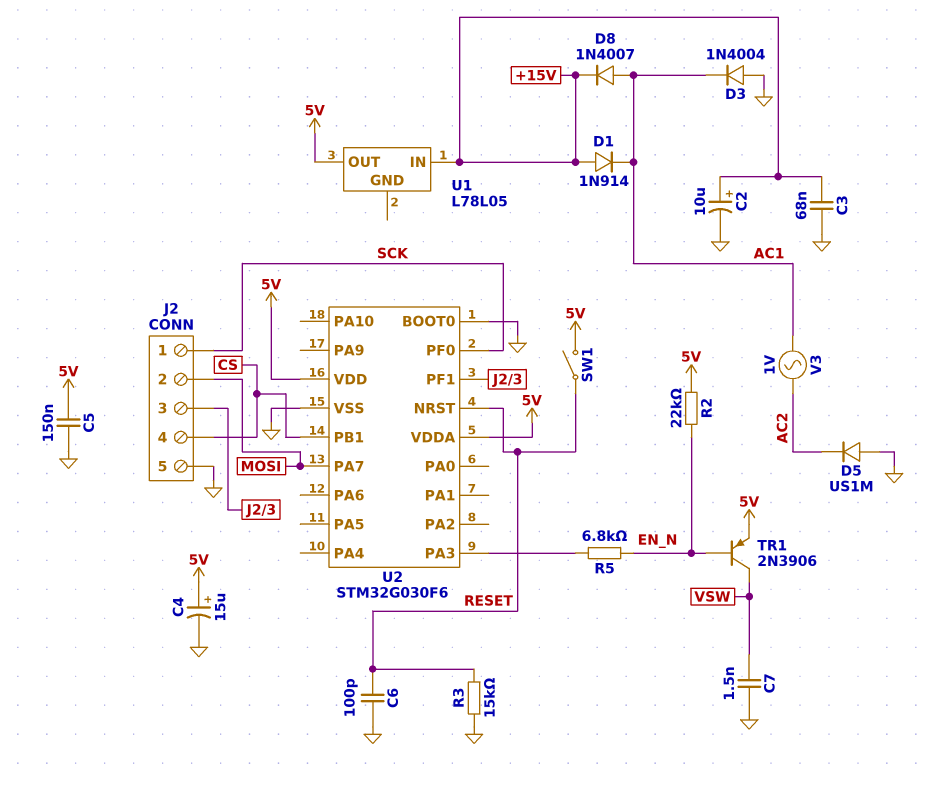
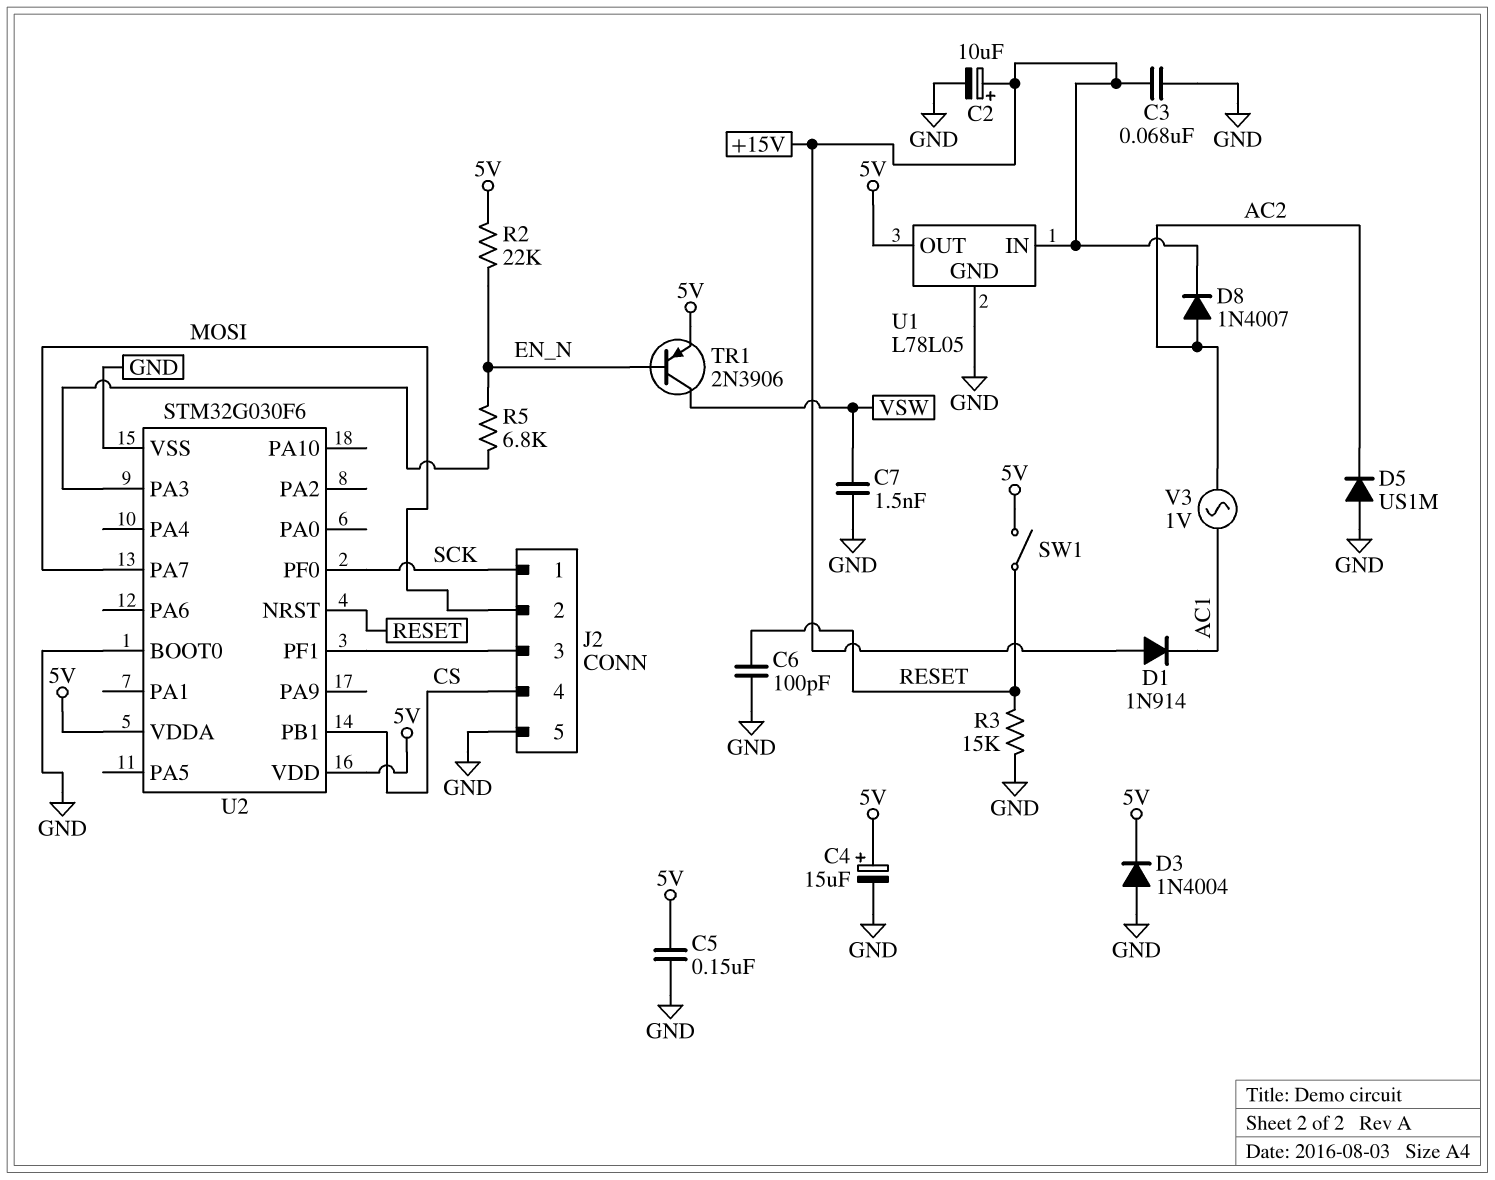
D3: diode 1N4004 (A GND, K AC1) -> diode 1N4004 (A GND, K 5V)
D8: diode 1N4007 (A AC1, K +15V) -> diode 1N4007 (A AC2, K +15V)
U1 pin GND: none -> GND

